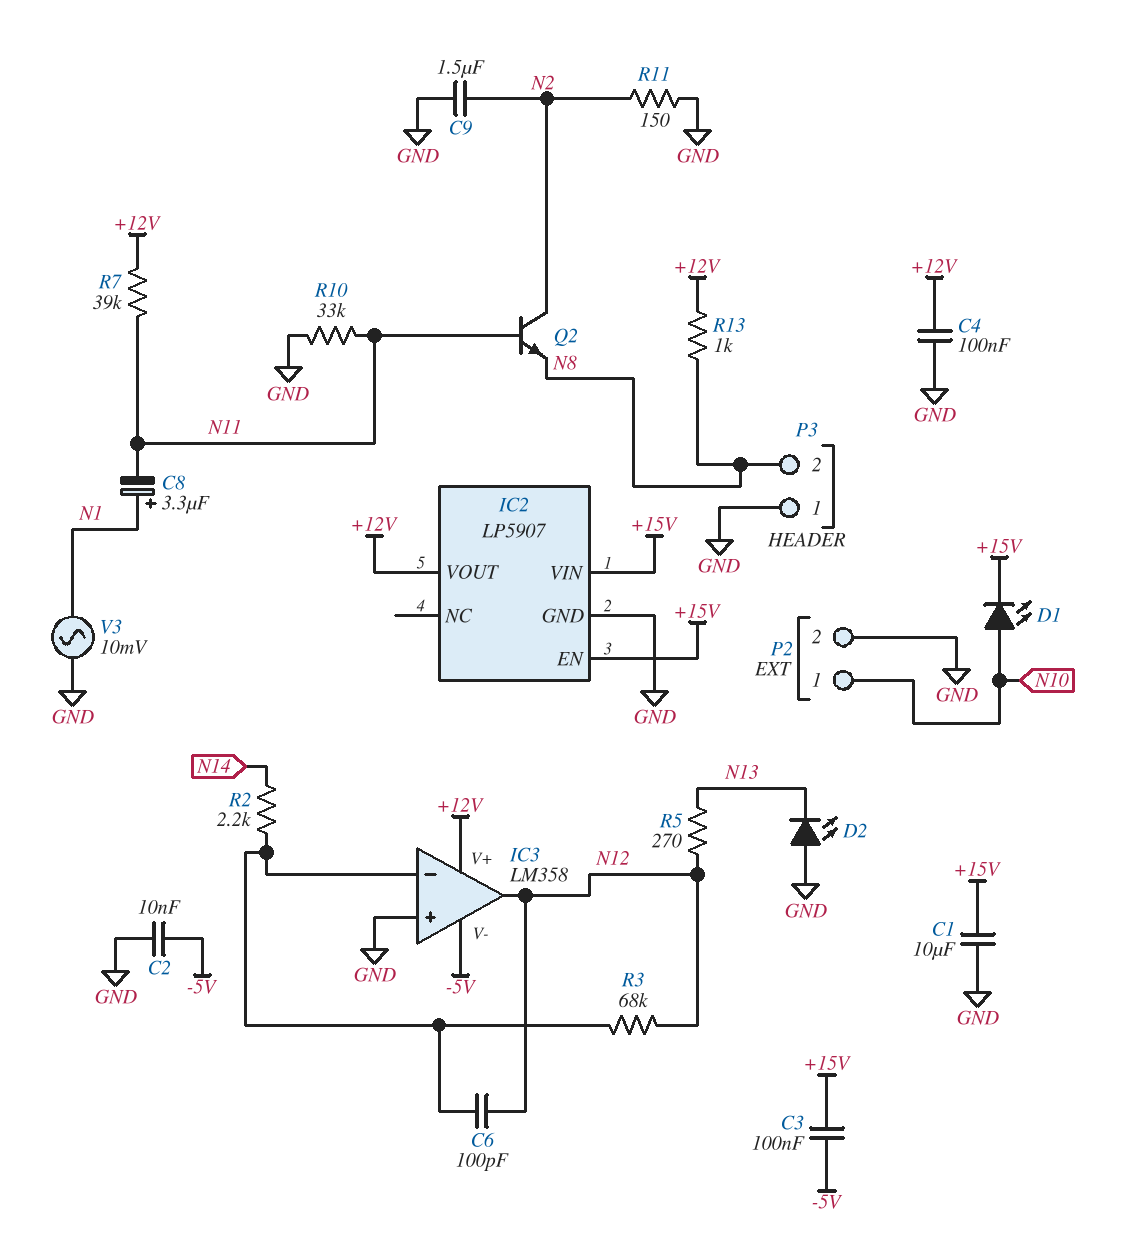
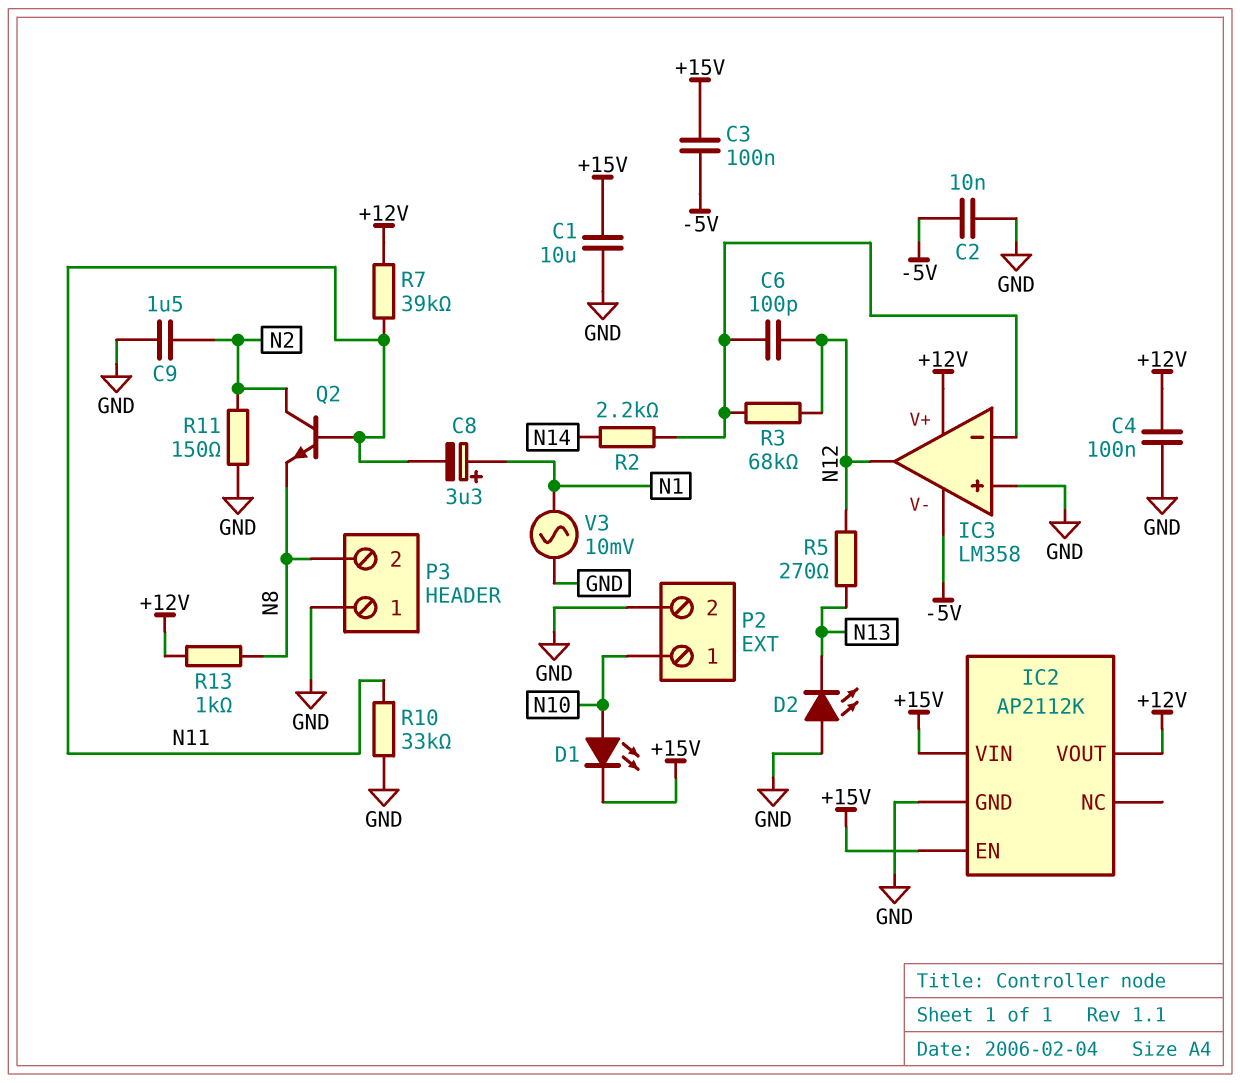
IC2: LP5907 -> AP2112K

